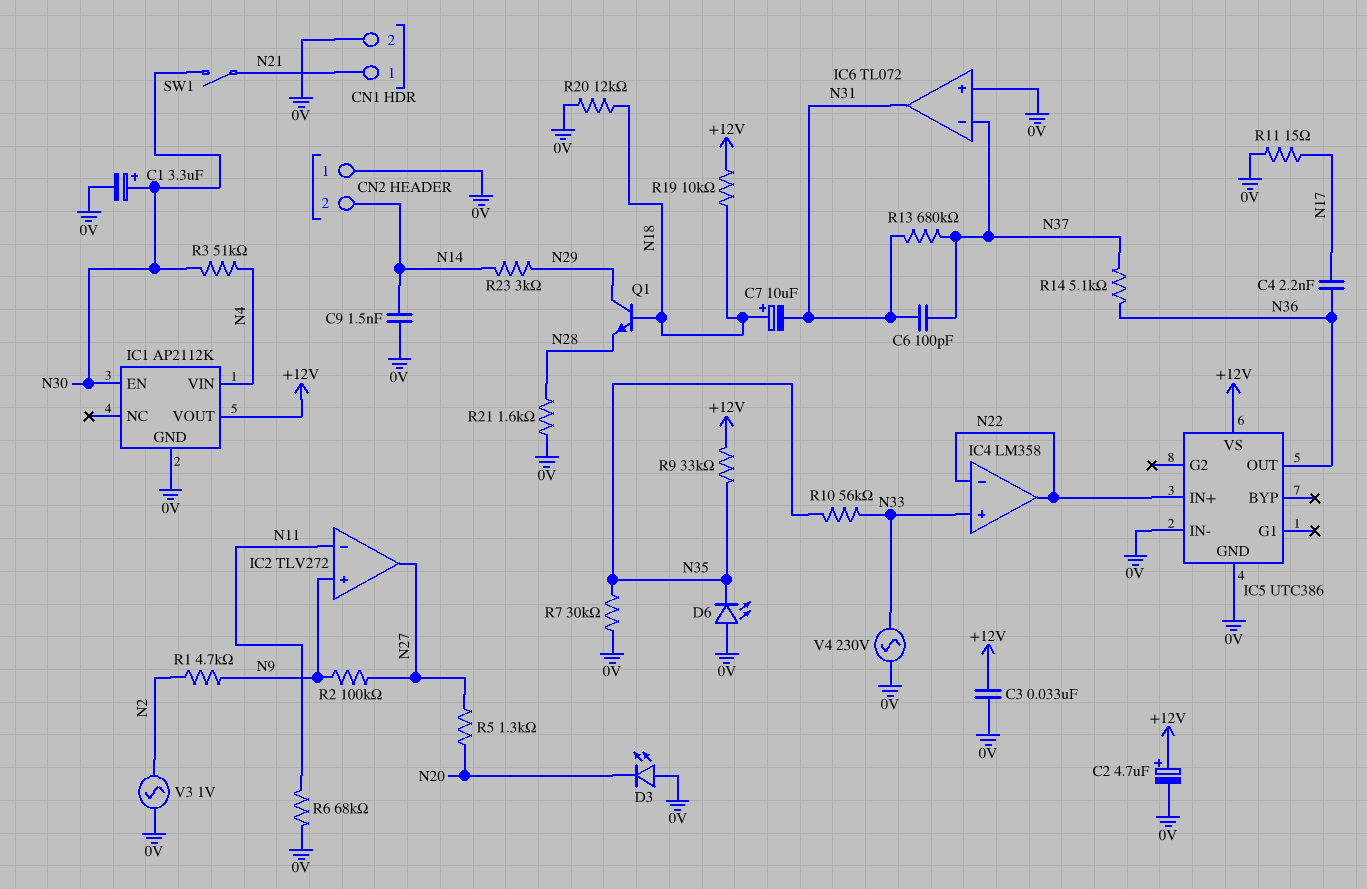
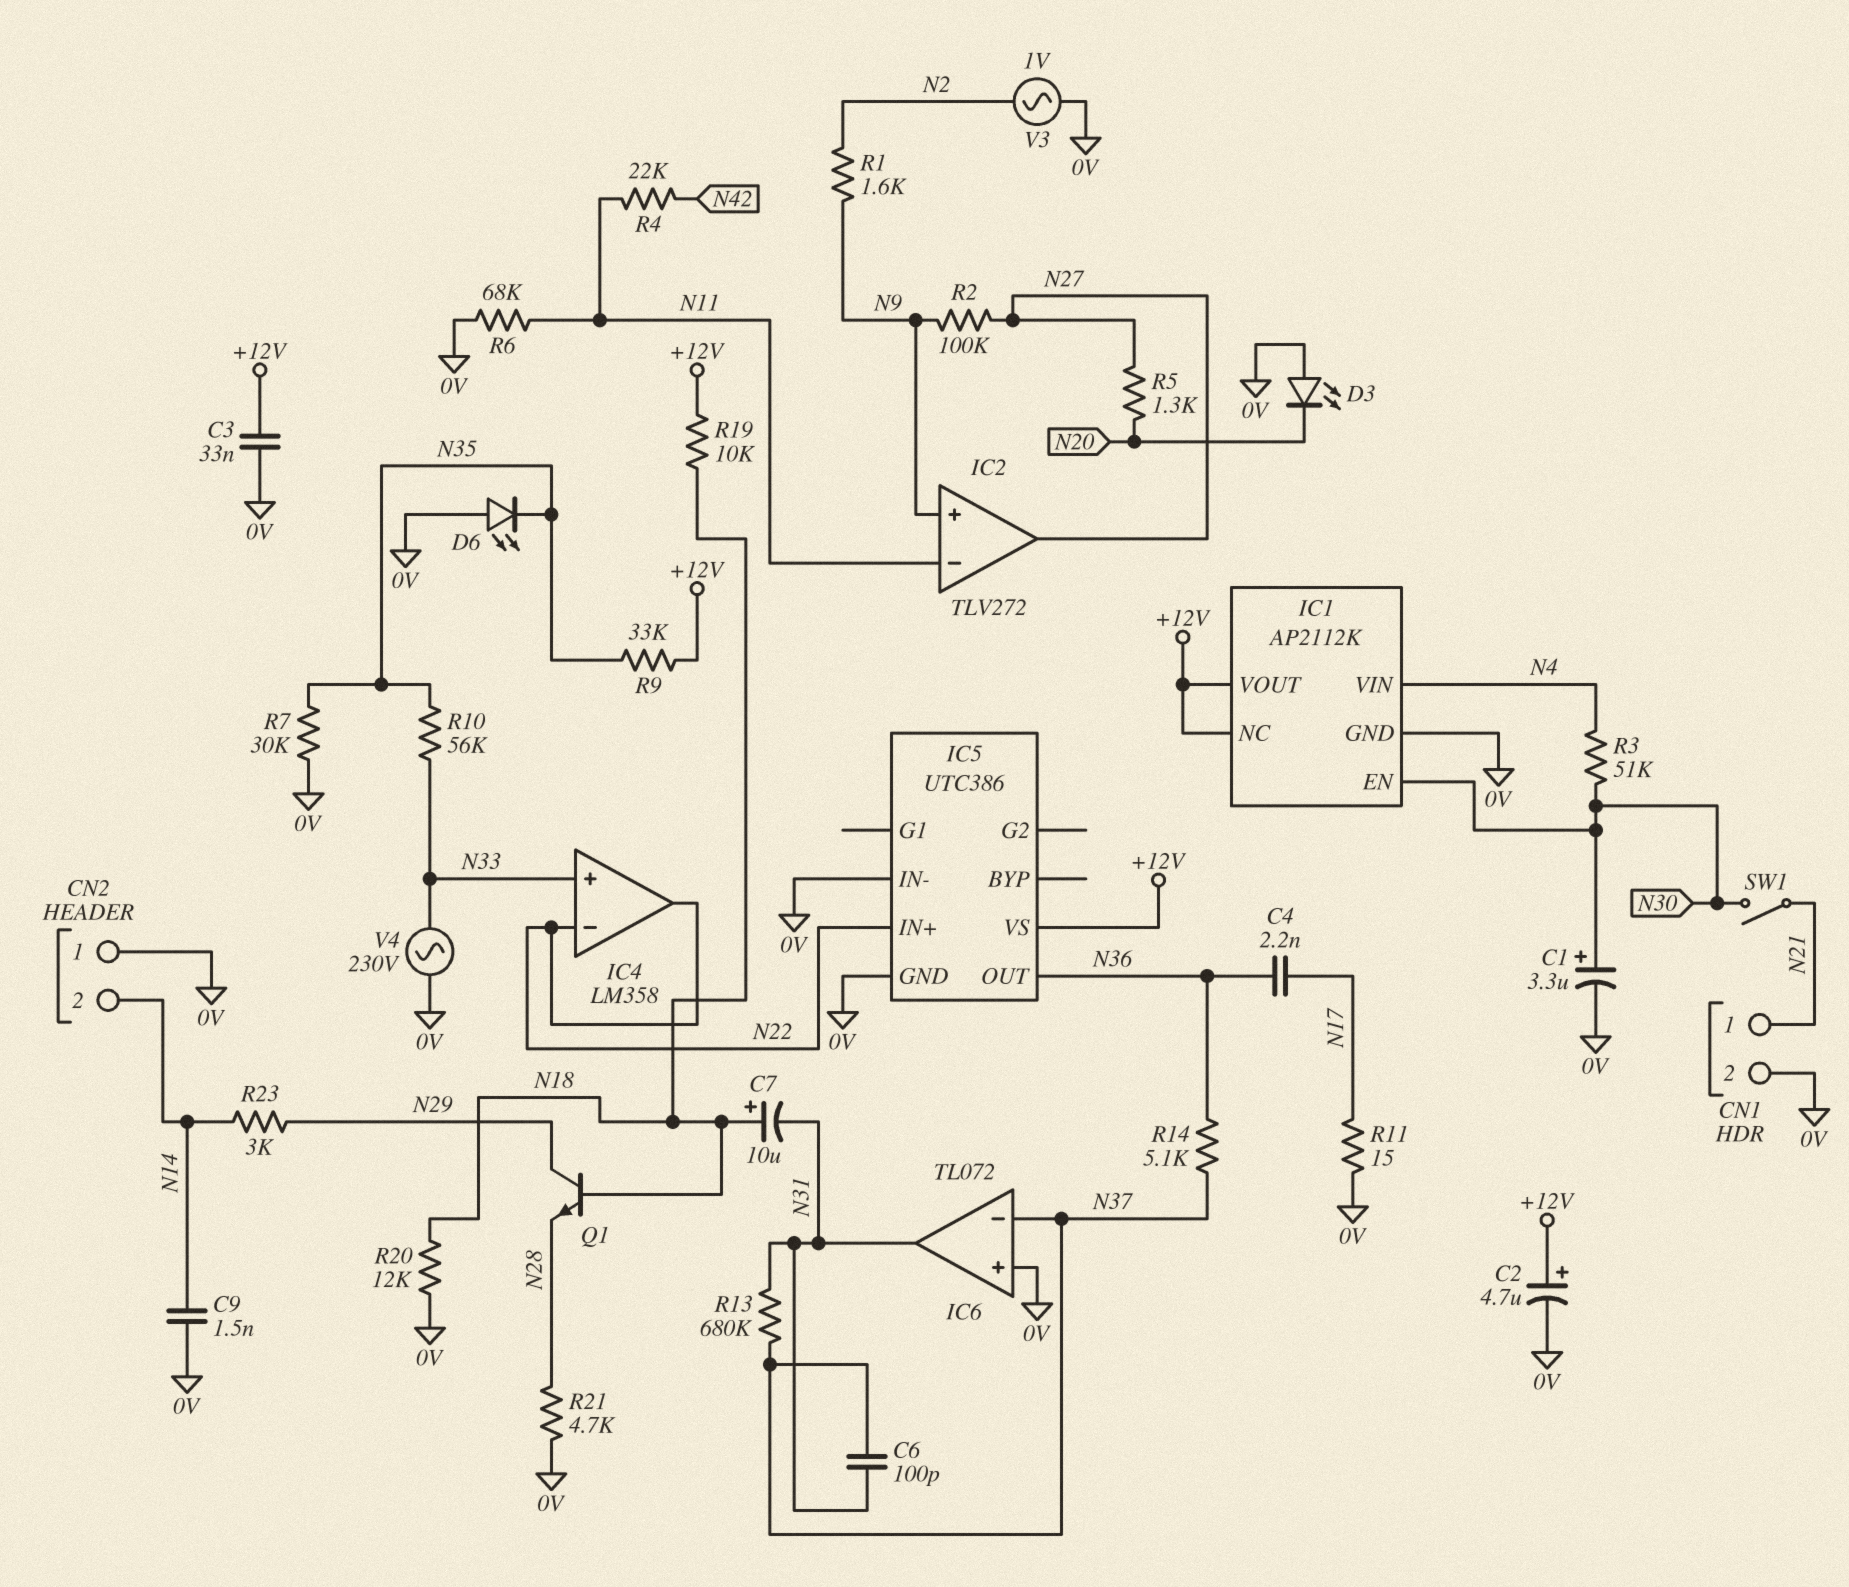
IC1 pin NC: none -> +12V
R1: 4.7k (N2, N9) -> 1.6k (N2, N9)
R4: none -> 22k (N11, N42)
R21: 1.6k (0V, N28) -> 4.7k (0V, N28)

